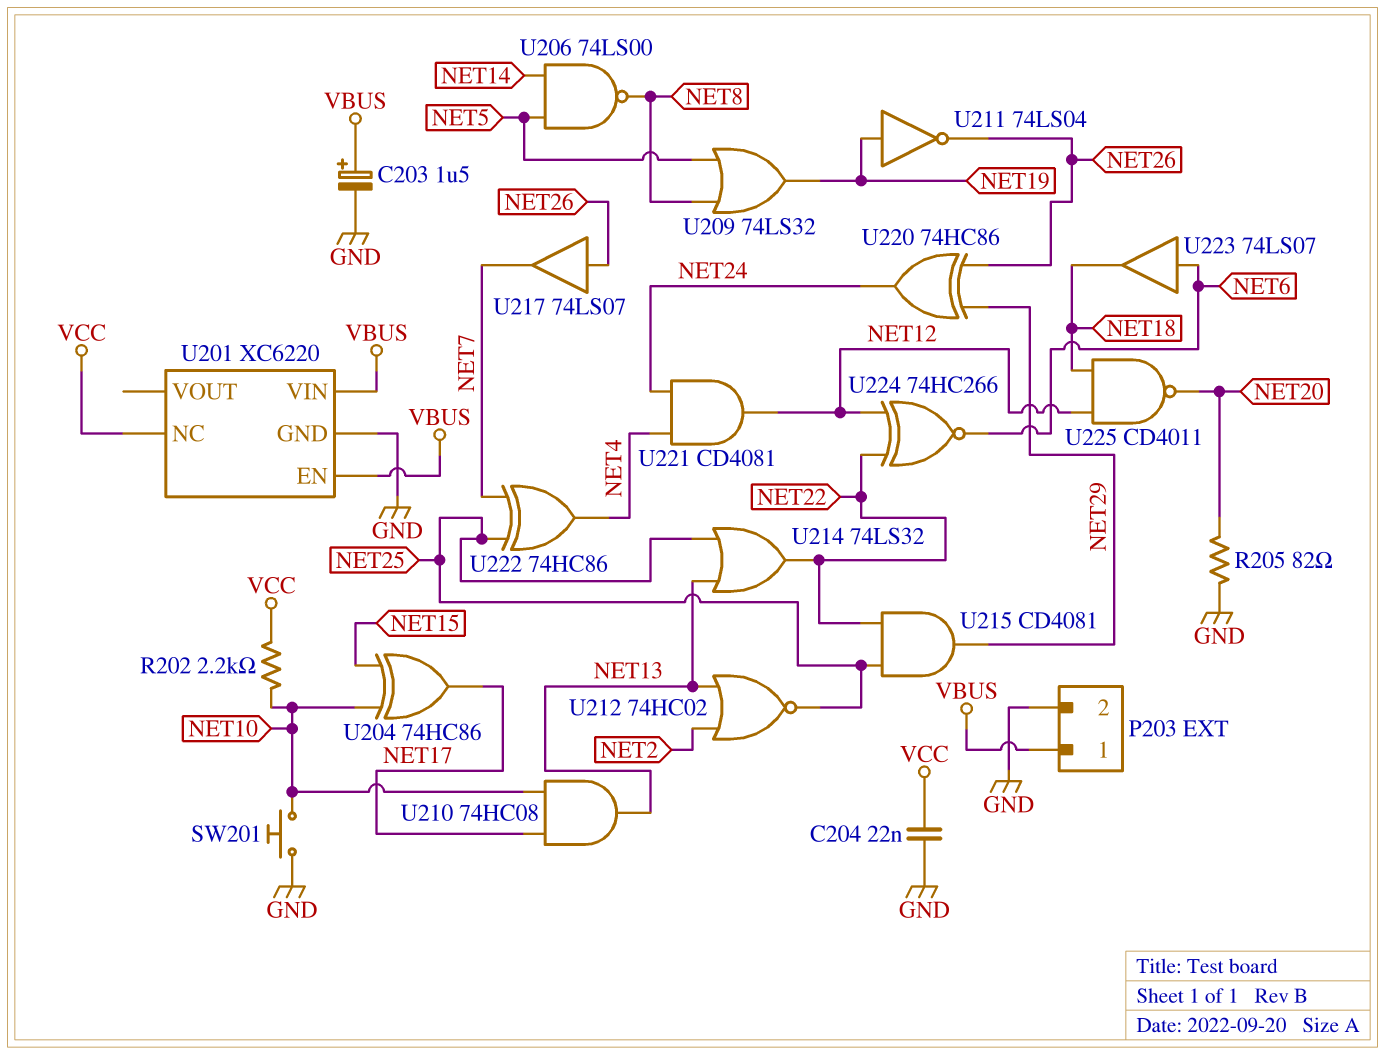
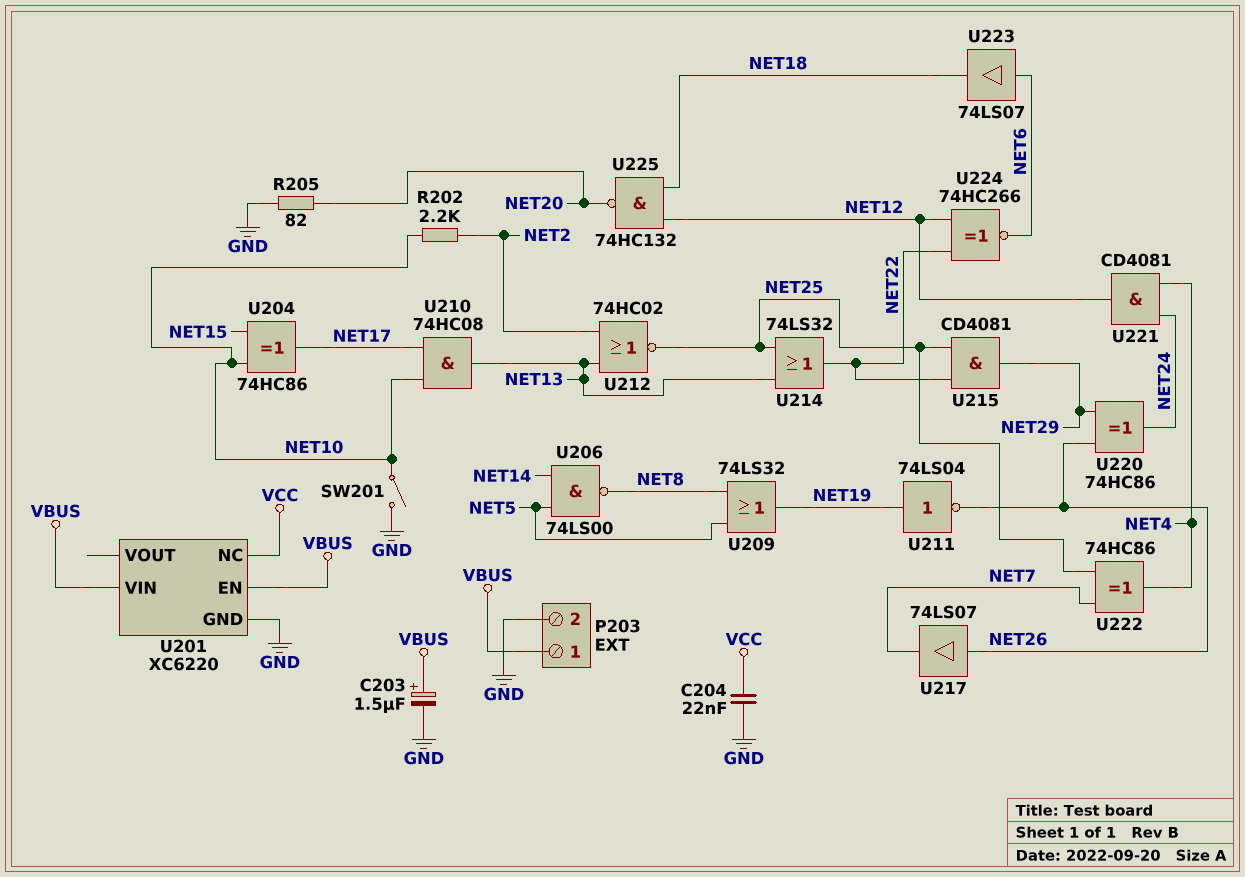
R202: 2.2k (NET10, VCC) -> 2.2k (NET2, NET10)
SW201: button (GND, NET10) -> switch (GND, NET10)
U225: NAND CD4011 (in NET12, in NET18, out NET20) -> NAND 74HC132 (in NET12, in NET18, out NET20)

